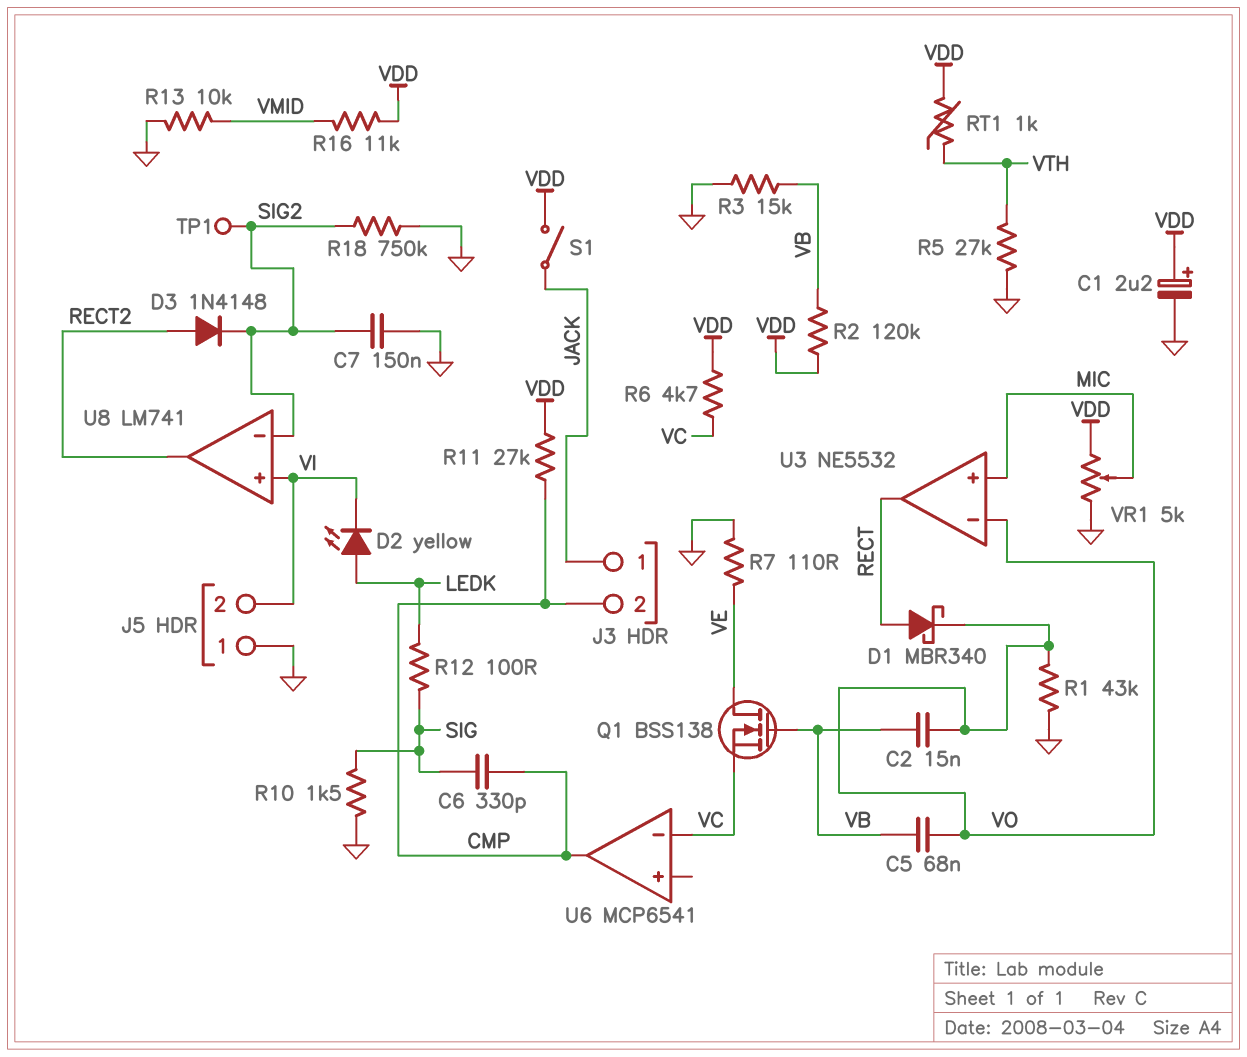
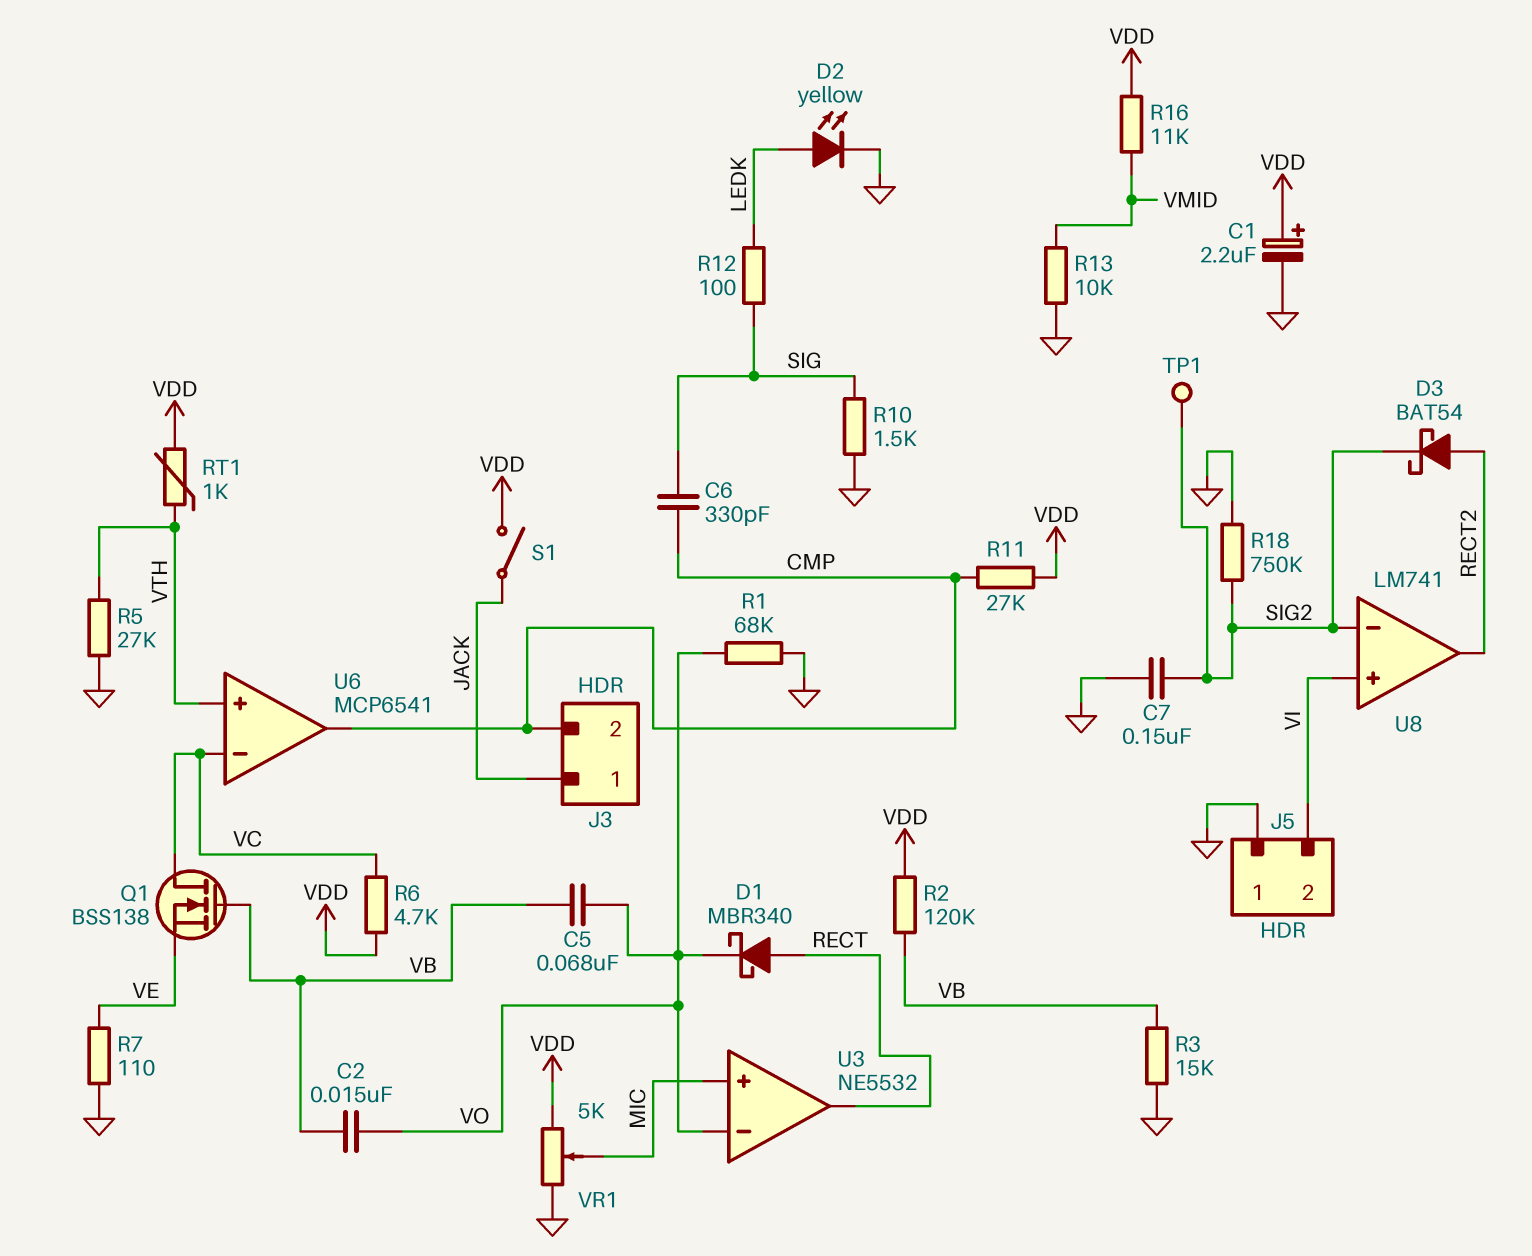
D2: LED yellow (A LEDK, K VI) -> LED yellow (A LEDK, K GND)
D3: diode 1N4148 (A RECT2, K SIG2) -> schottky BAT54 (A RECT2, K SIG2)
Q1: NMOS BSS138 (G VB, D VE, S VC) -> NMOS BSS138 (G VB, D VC, S VE)
R1: 43k (GND, VO) -> 68k (GND, VO)
U6 pin in+: none -> VTH

